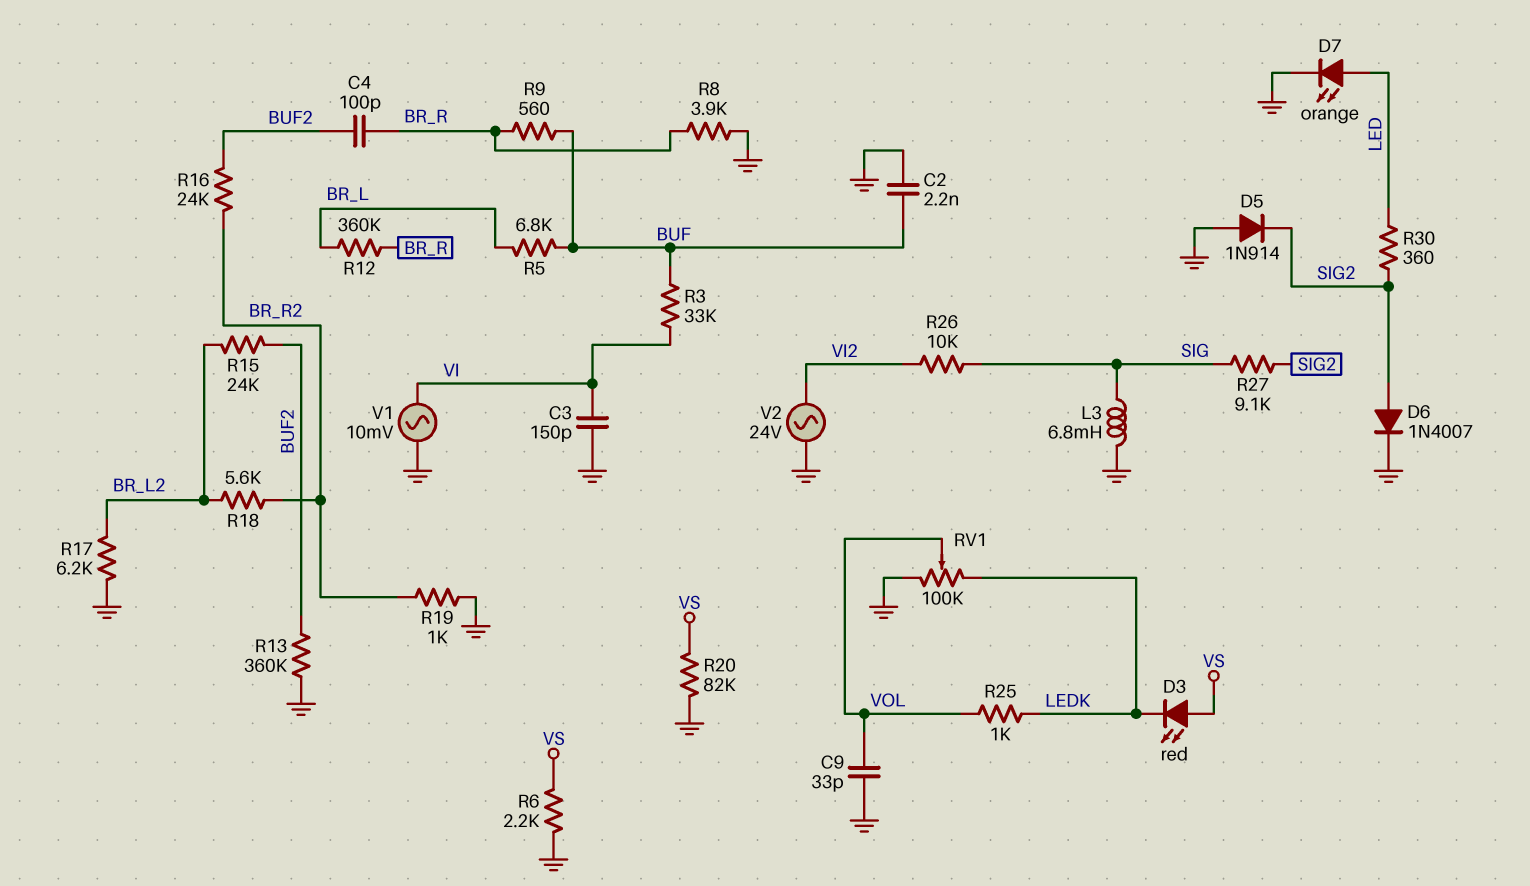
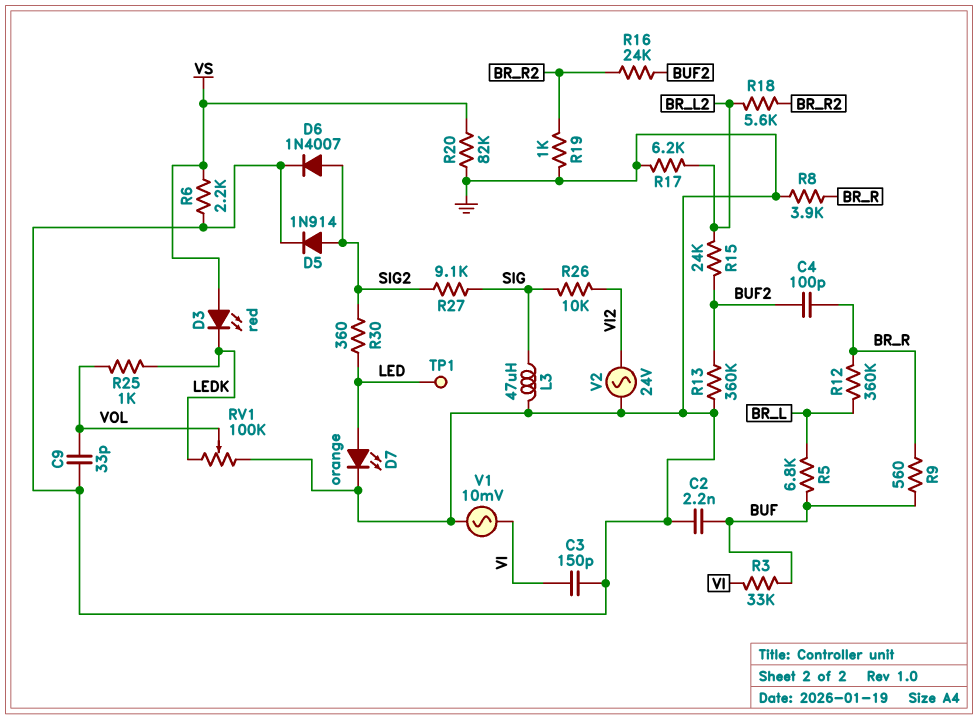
D5: diode 1N914 (A GND, K SIG2) -> diode 1N914 (A SIG2, K GND)
L3: 6.8mH (GND, SIG) -> 47uH (GND, SIG)
TP1: none -> test point (LED)

